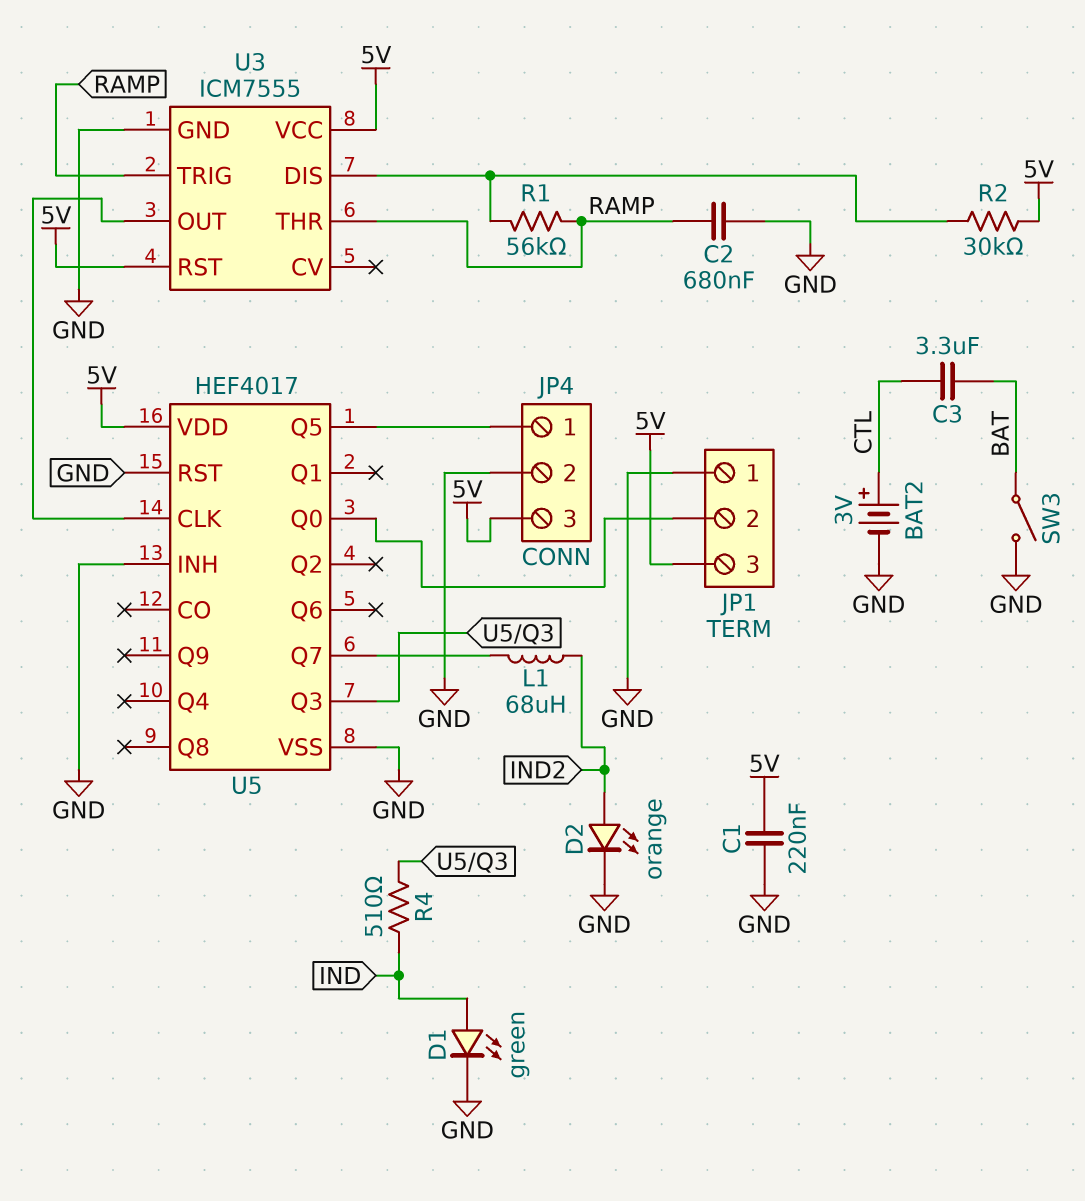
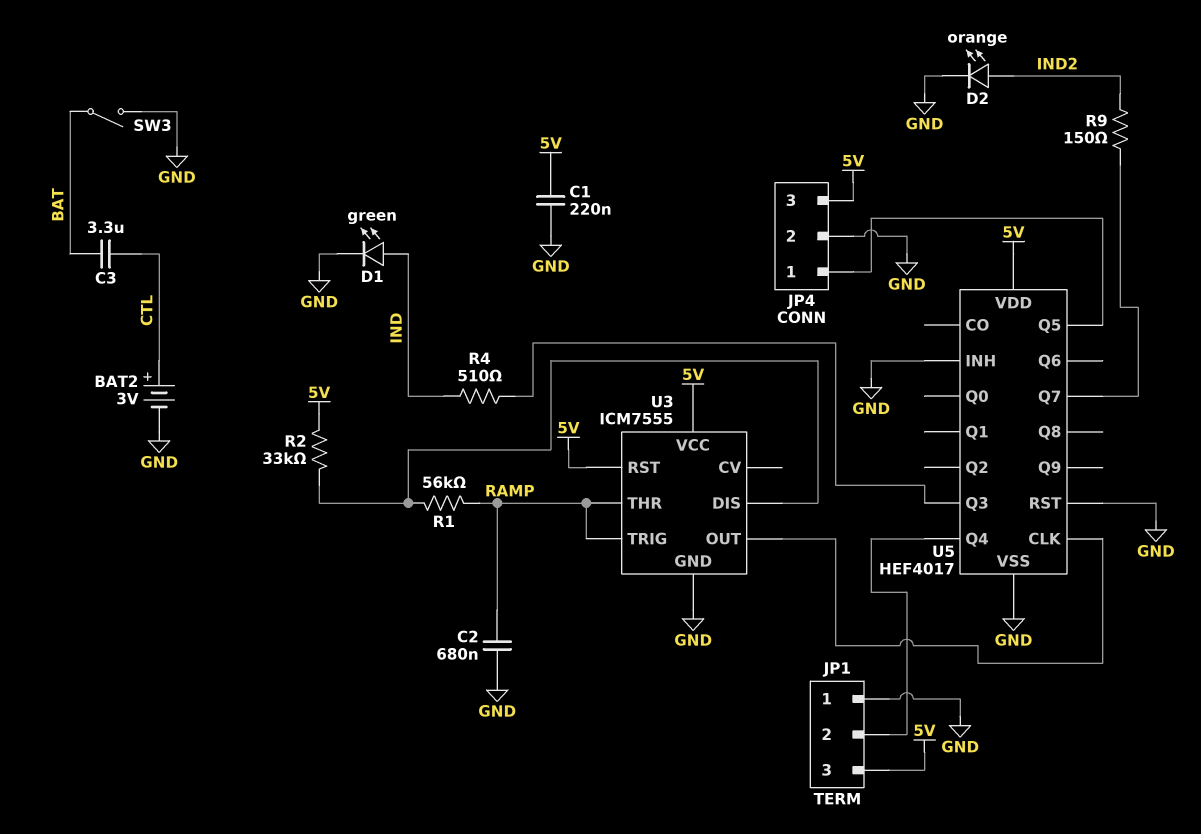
L1: 68uH (IND2, U5/Q7) -> none
R2: 30k (5V, U3/DIS) -> 33k (5V, U3/DIS)
R9: none -> 150 (IND2, U5/Q7)
U5 pin Q0: JP1/2 -> none
U5 pin Q4: none -> JP1/2

